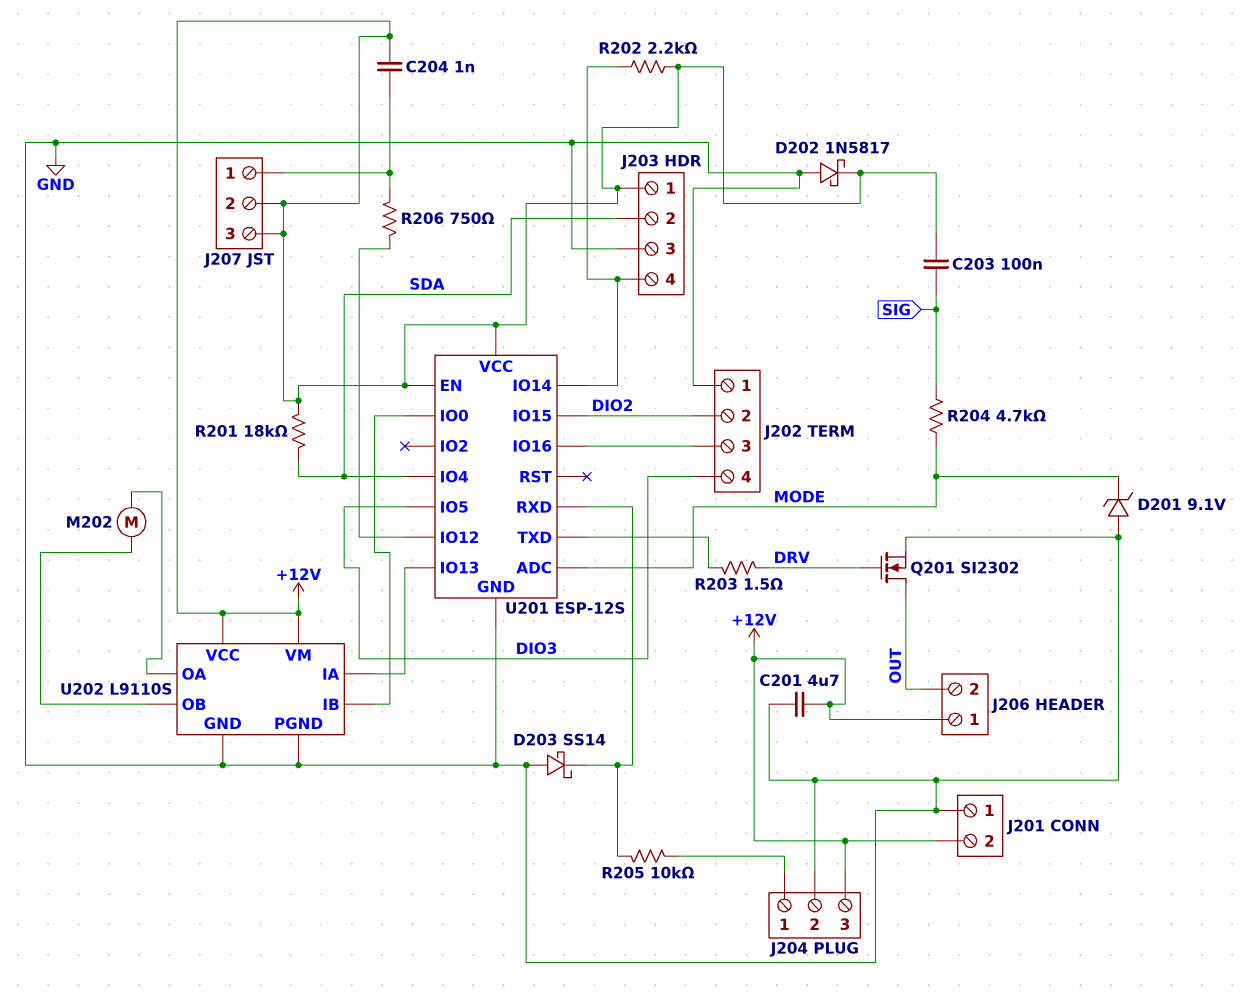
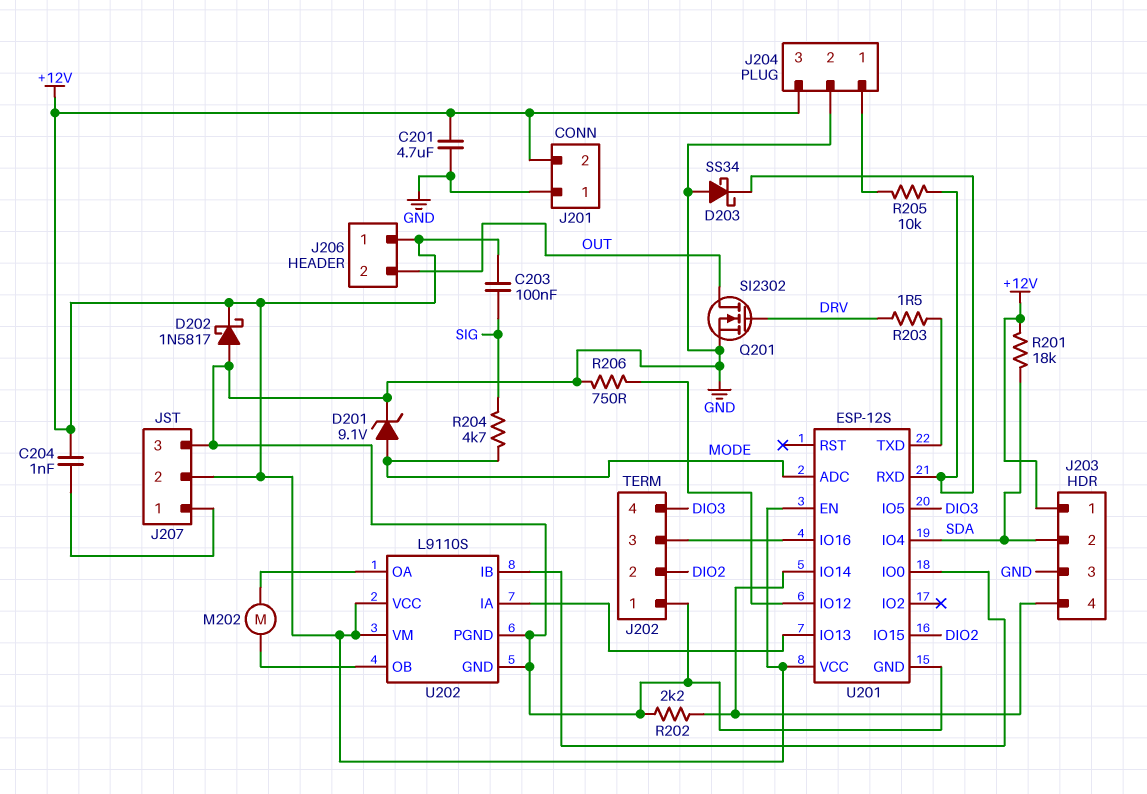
D201: zener 9.1V (A GND, K MODE) -> zener 9.1V (A MODE, K GND)
D203: schottky SS14 (A GND, K U201/RXD) -> schottky SS34 (A GND, K U201/RXD)
J207 pin 3: +12V -> GND
R202: 2.2k (+12V, J203/4) -> 2.2k (GND, J203/4)
R206: 750 (J207/1, U201/IO12) -> 750 (GND, U201/IO12)

